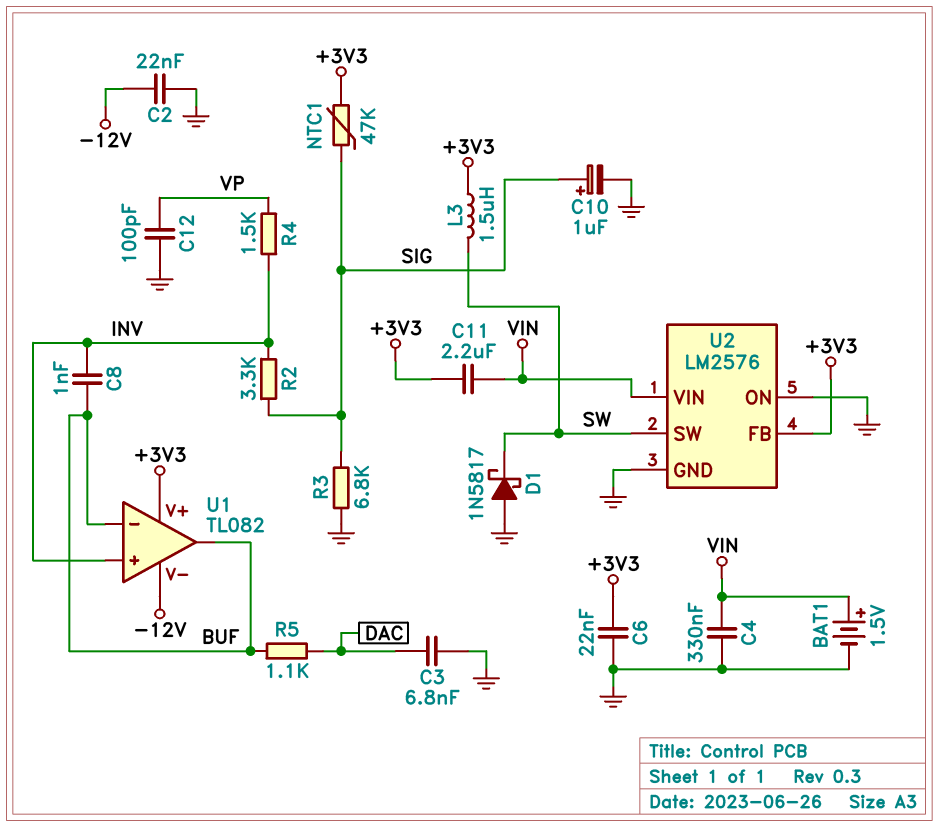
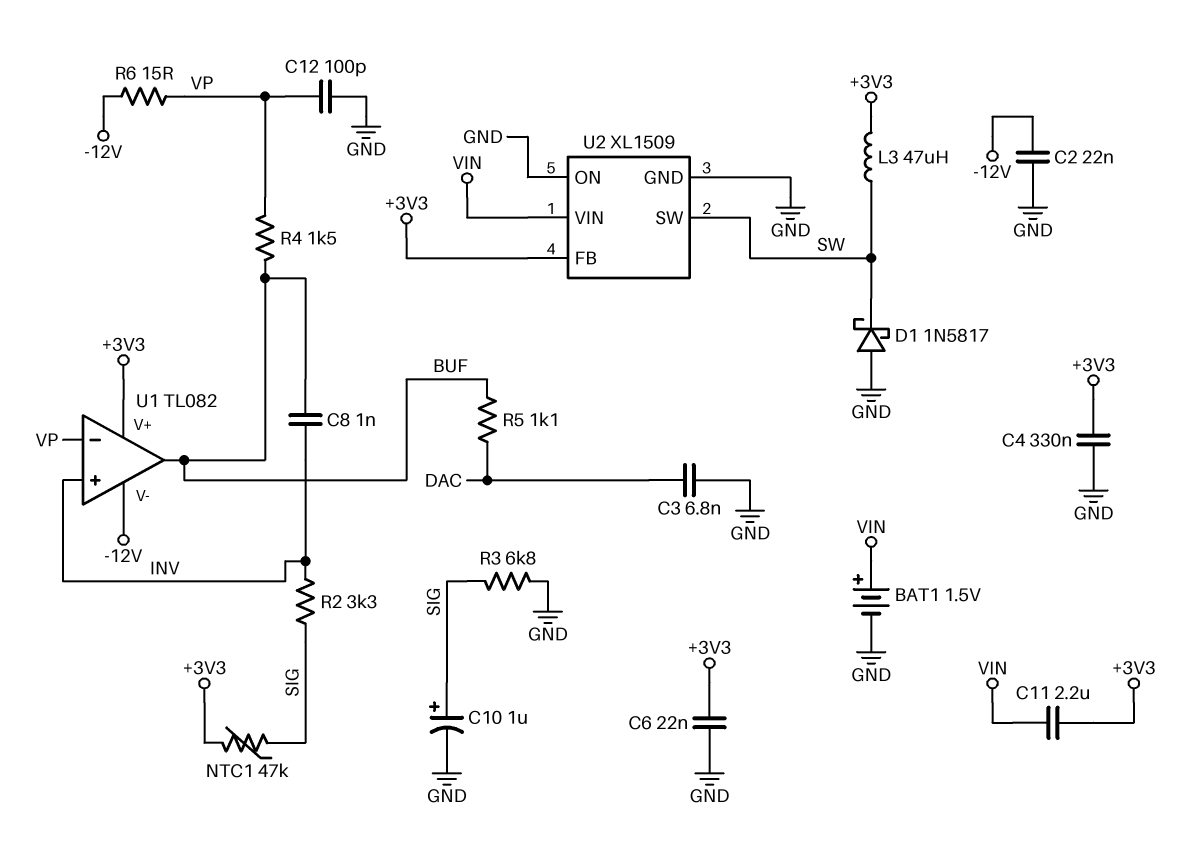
C4: 330nF (GND, VIN) -> 330nF (+3V3, GND)
L3: 1.5uH (+3V3, SW) -> 47uH (+3V3, SW)
R4: 1.5k (INV, VP) -> 1.5k (BUF, VP)
R6: none -> 15 (-12V, VP)
U1 pin in-: BUF -> VP
U2: LM2576 -> XL1509

